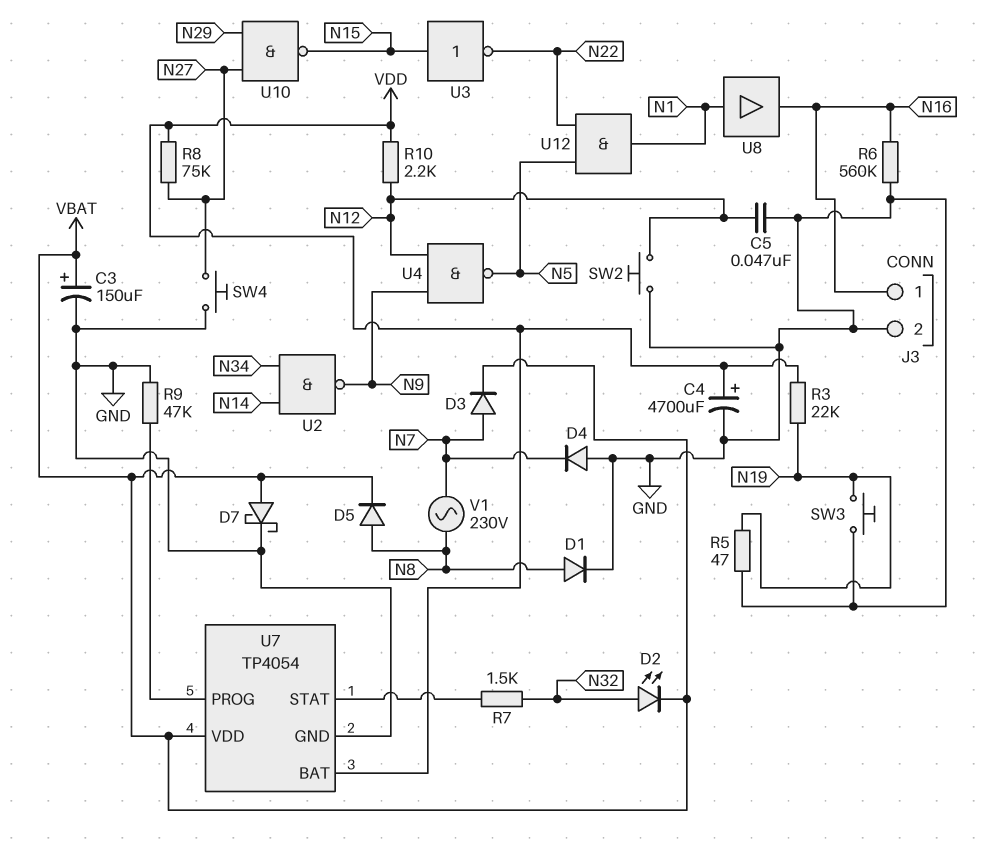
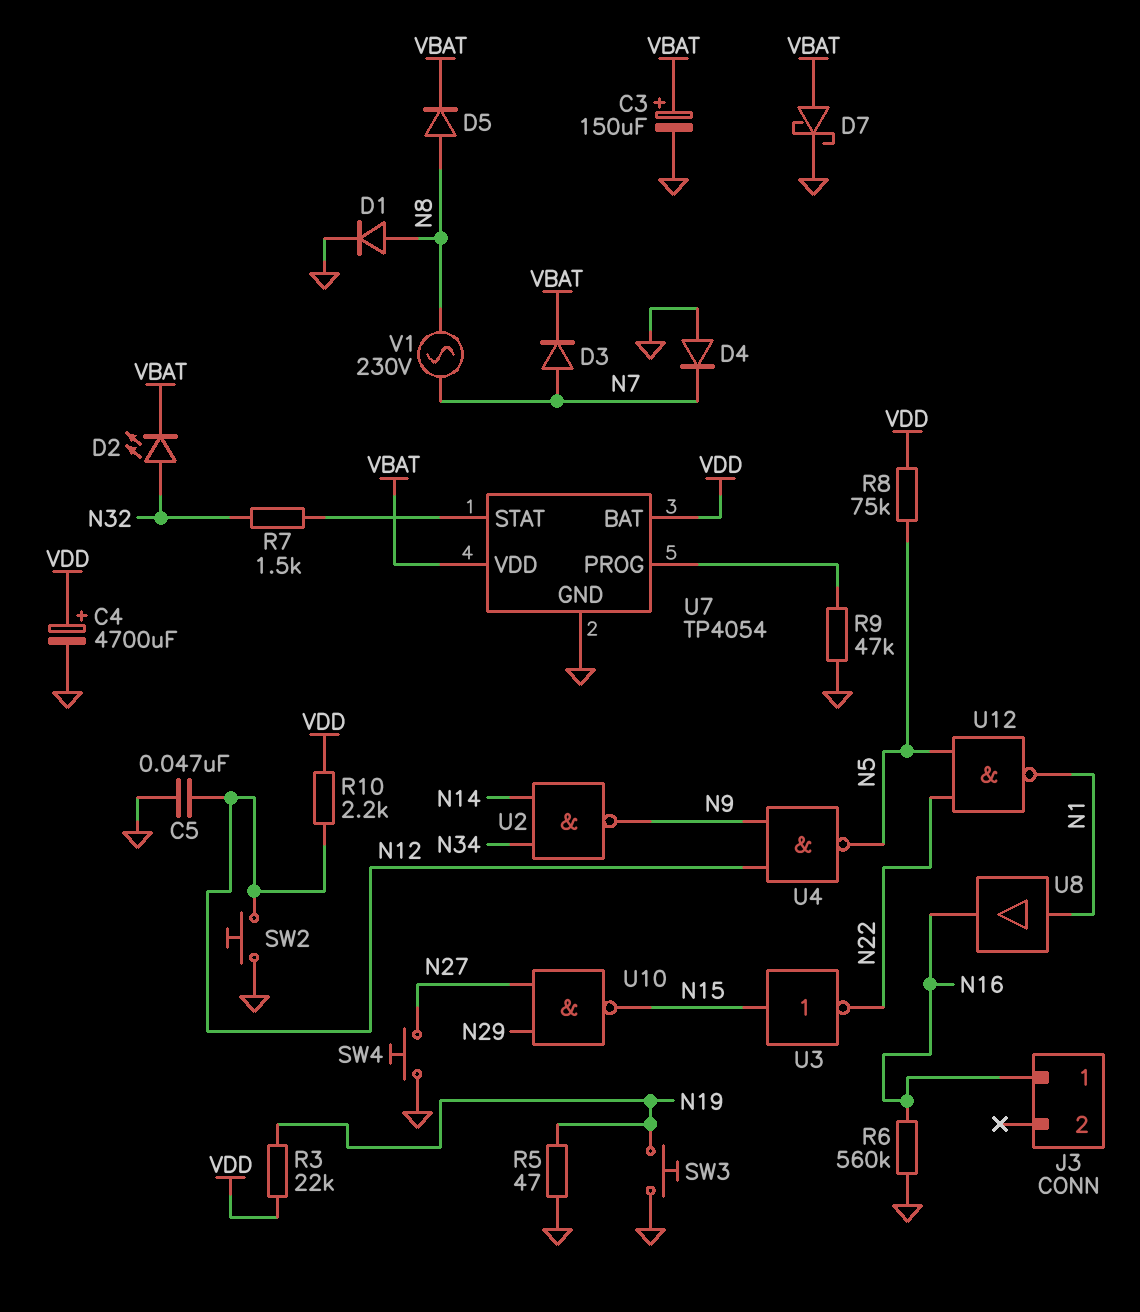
J3 pin 2: GND -> none
R8: 75k (N27, VDD) -> 75k (N5, VDD)
U12: AND (in N5, in N22, out N1) -> NAND (in N5, in N22, out N1)

